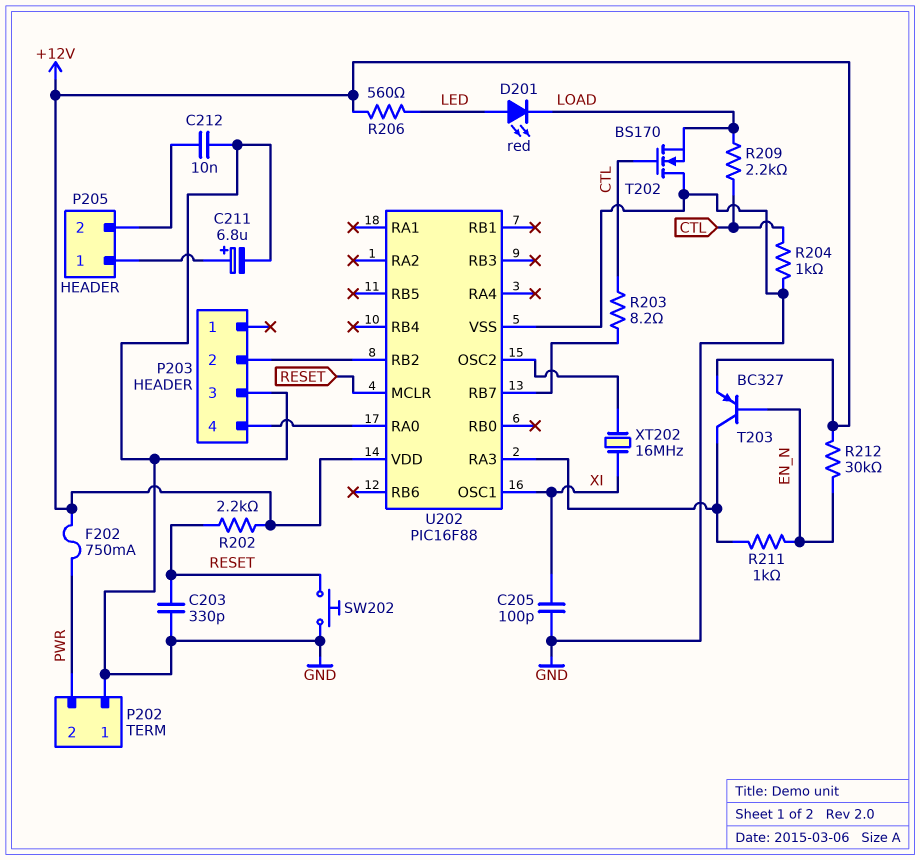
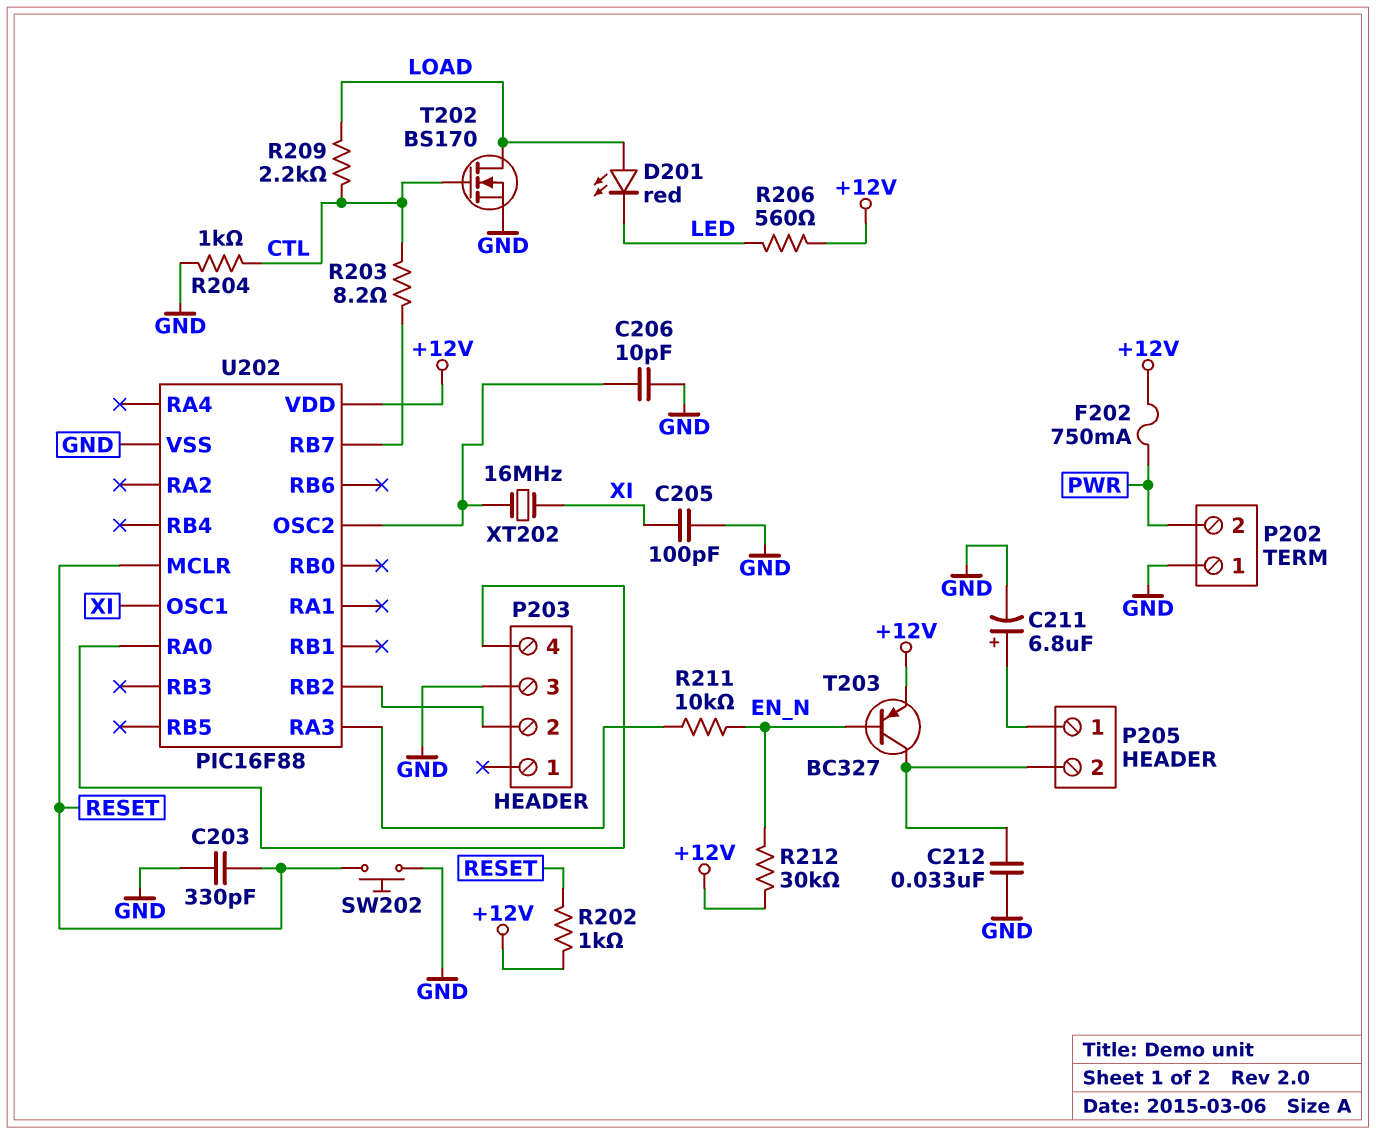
C206: none -> 10pF (GND, U202/OSC2)
C212: 10nF (GND, P205/2) -> 33nF (GND, P205/2)
D201: LED red (A LED, K LOAD) -> LED red (A LOAD, K LED)
R202: 2.2k (+12V, RESET) -> 1k (+12V, RESET)
R211: 1k (EN_N, U202/RA3) -> 10k (EN_N, U202/RA3)
T202: NMOS BS170 (G CTL, D GND, S LOAD) -> NMOS BS170 (G CTL, D LOAD, S GND)
T203: PNP BC327 (B EN_N, C U202/RA3, E +12V) -> PNP BC327 (B EN_N, C P205/2, E +12V)

